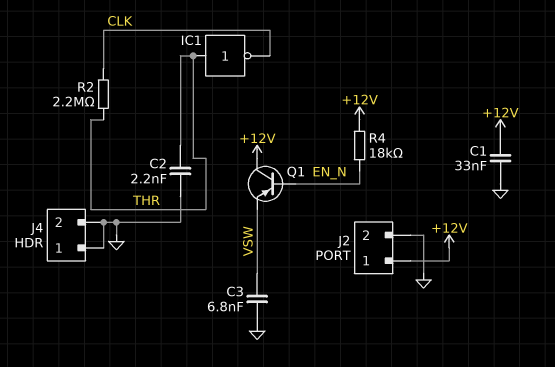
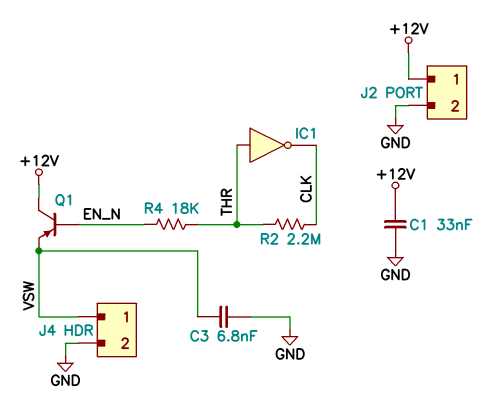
C2: 2.2nF (GND, THR) -> none
J4 pin 1: GND -> VSW
R4: 18k (+12V, EN_N) -> 18k (EN_N, THR)

